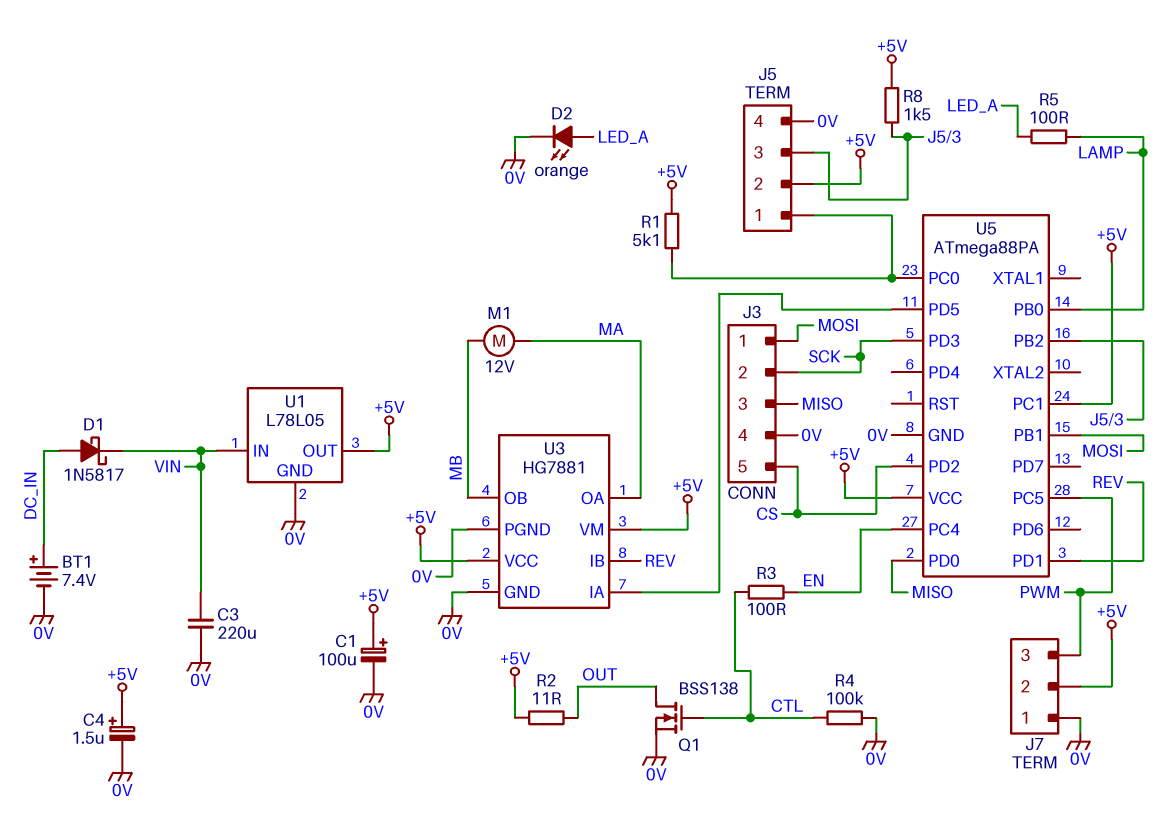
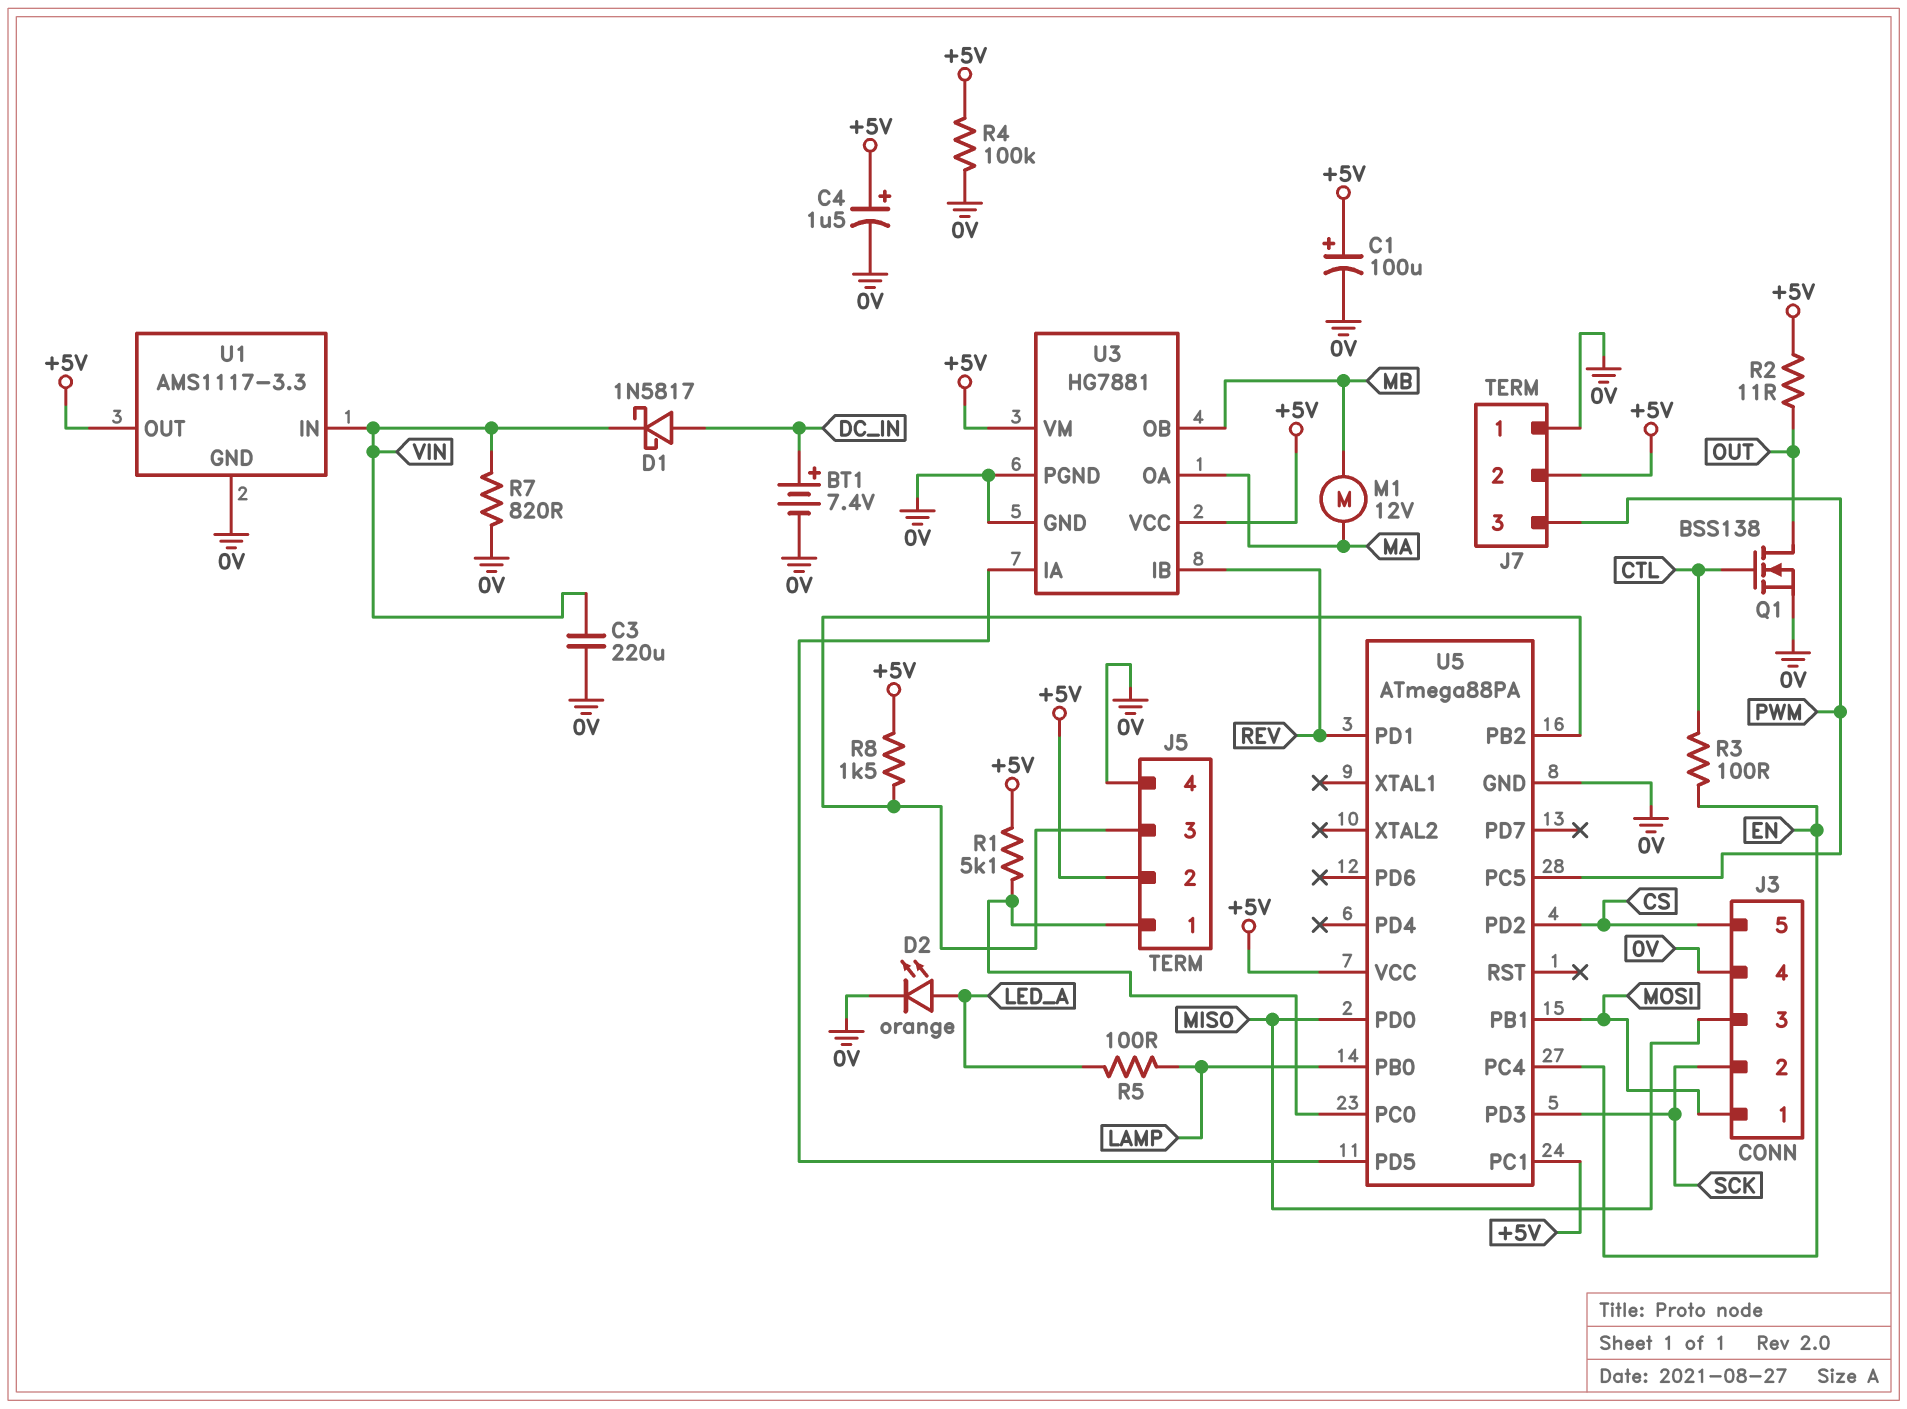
R4: 100k (0V, CTL) -> 100k (+5V, 0V)
R7: none -> 820 (0V, VIN)
U1: L78L05 -> AMS1117-3.3

